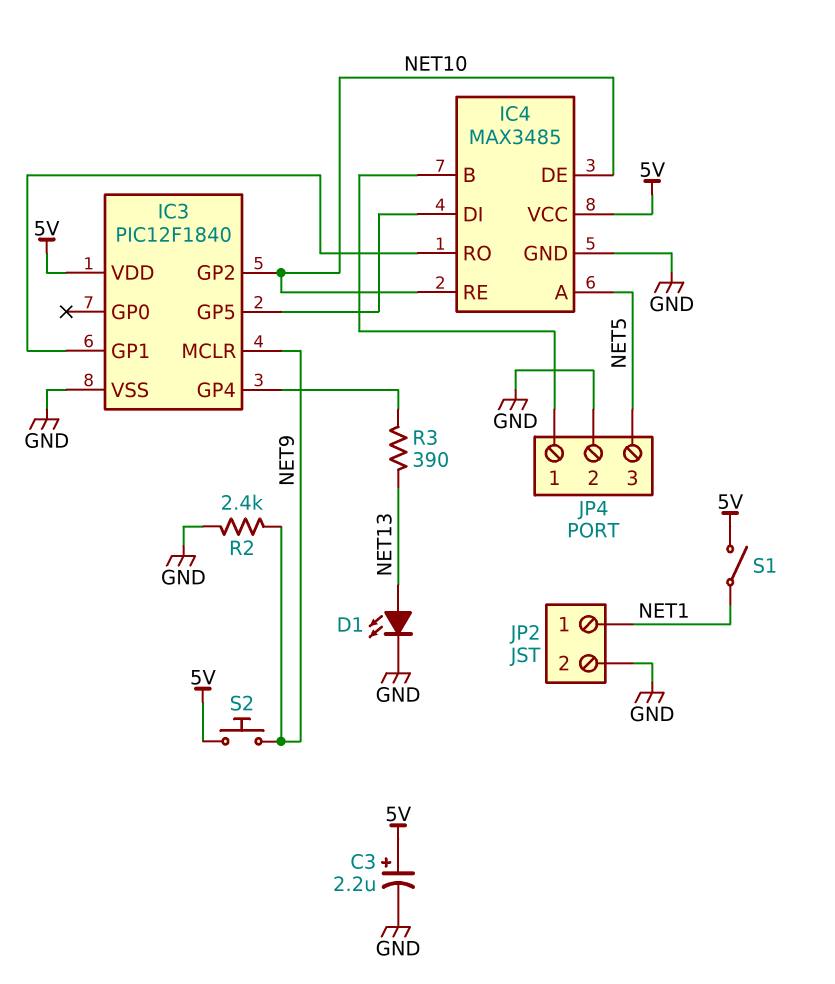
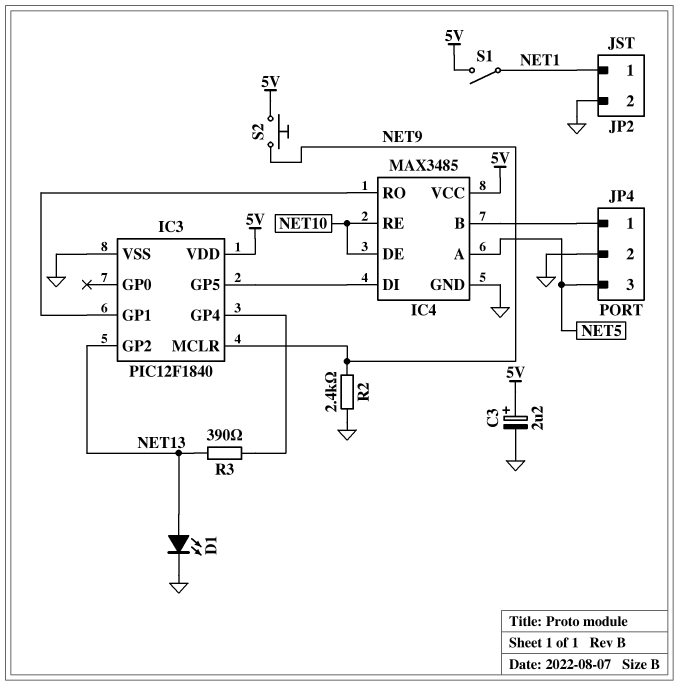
IC3 pin GP2: NET10 -> NET13

